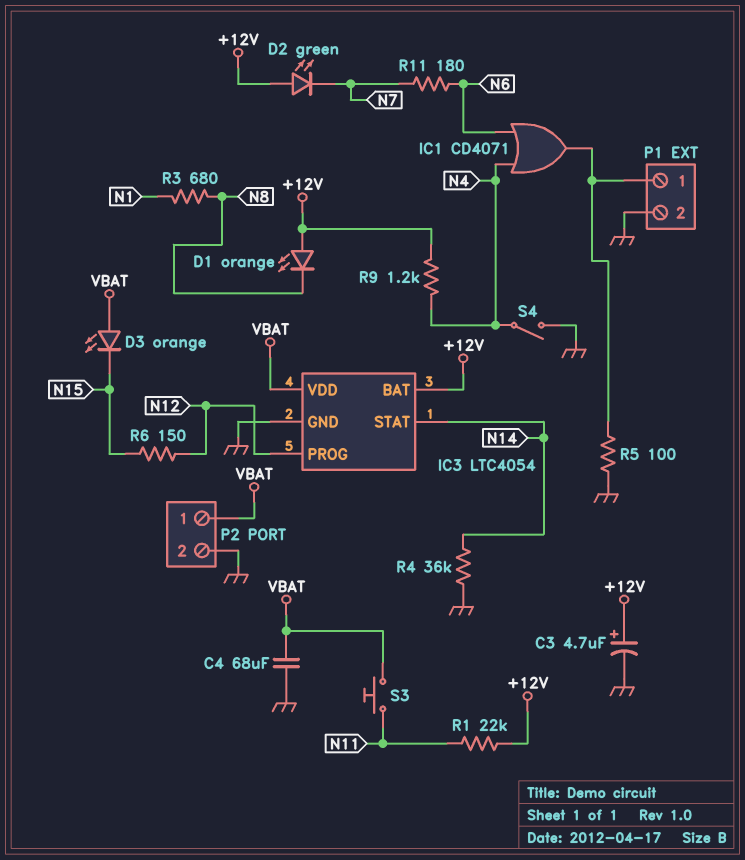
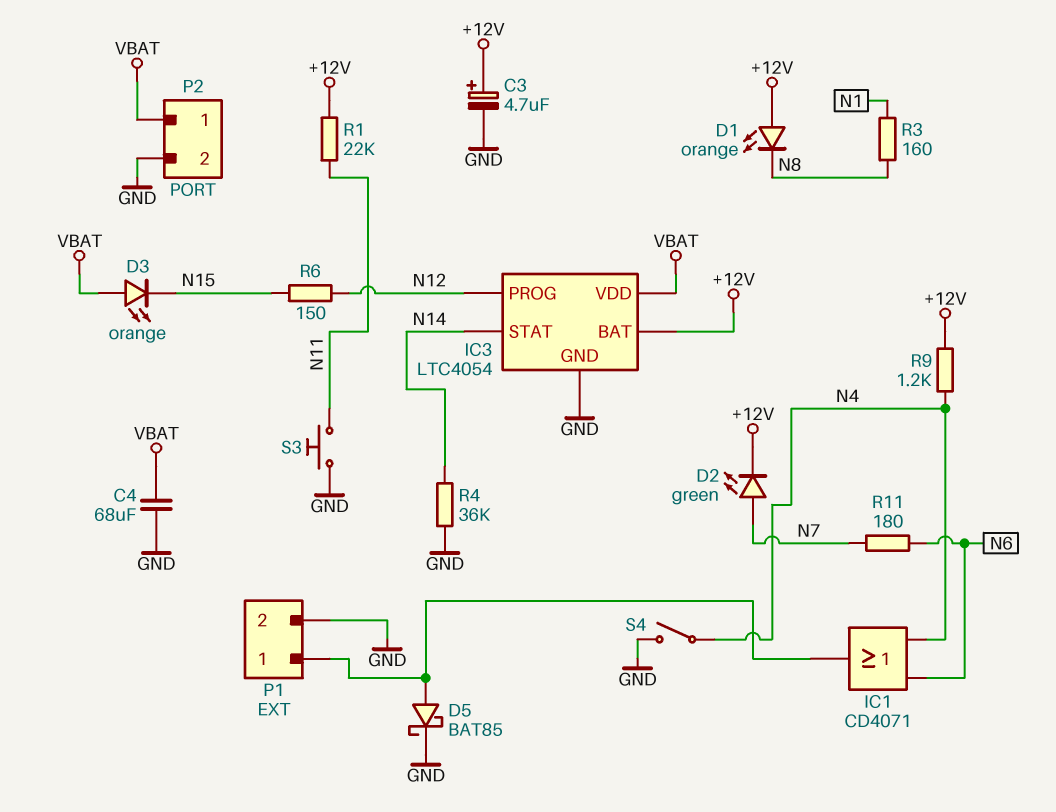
D2: LED green (A +12V, K N7) -> LED green (A N7, K +12V)
D5: none -> schottky BAT85 (A P1/1, K GND)
R3: 680 (N1, N8) -> 160 (N1, N8)
R5: 100 (GND, P1/1) -> none
S3: button (N11, VBAT) -> button (GND, N11)

